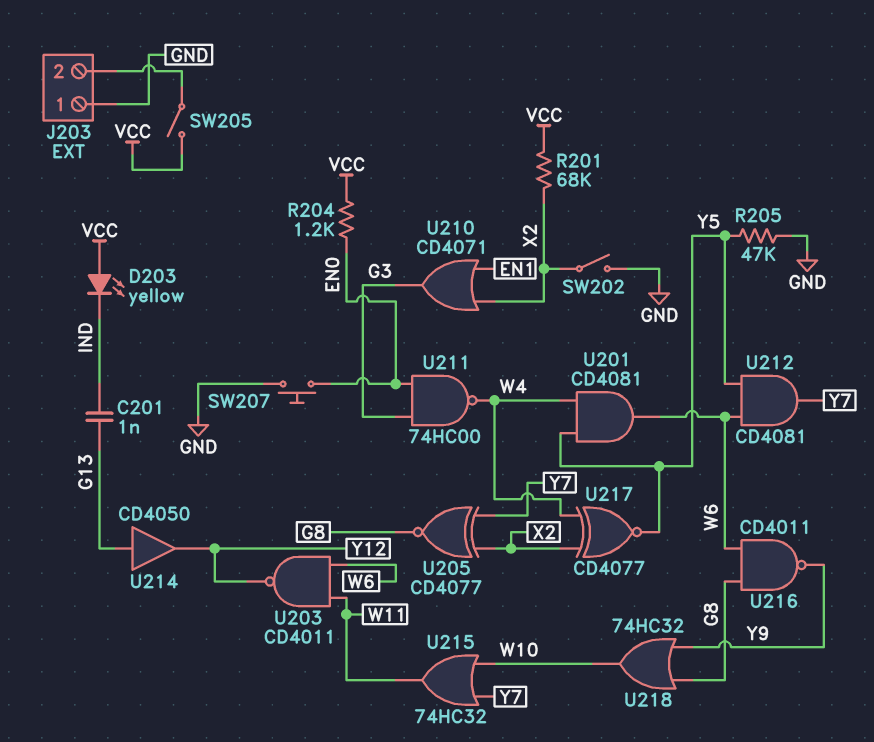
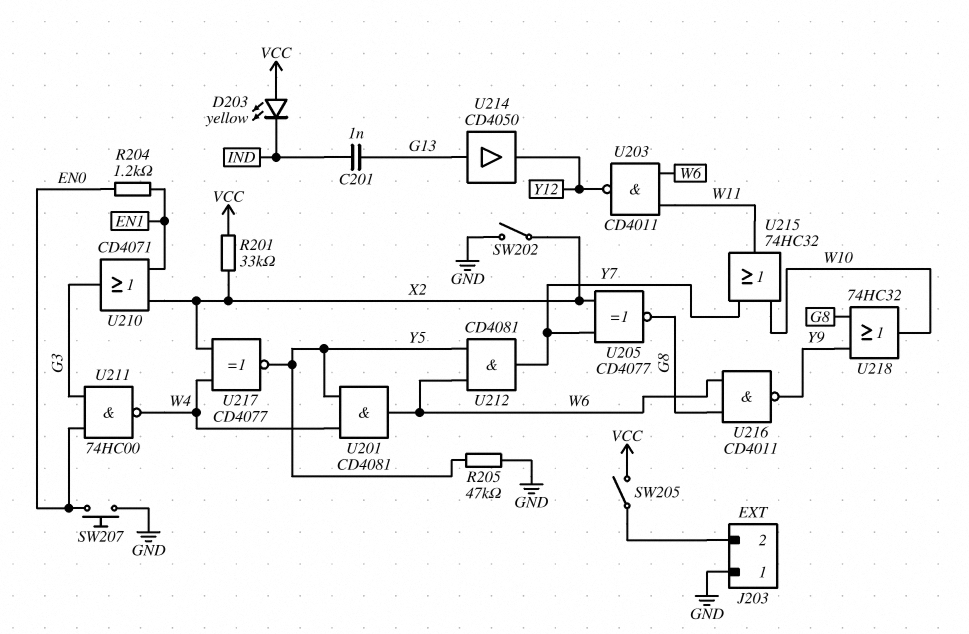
R201: 68k (VCC, X2) -> 33k (VCC, X2)
R204: 1.2k (EN0, VCC) -> 1.2k (EN0, EN1)

